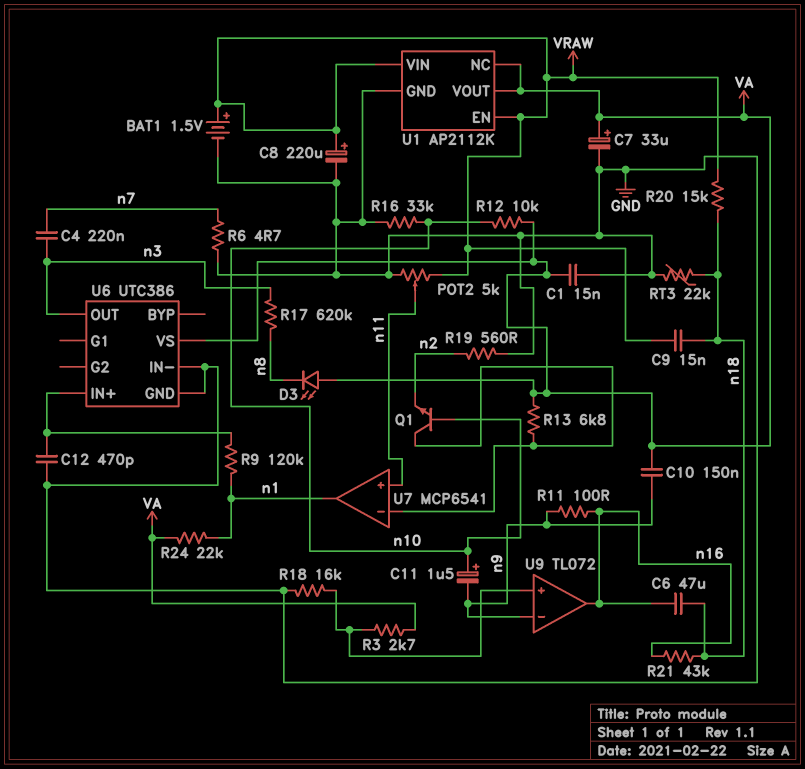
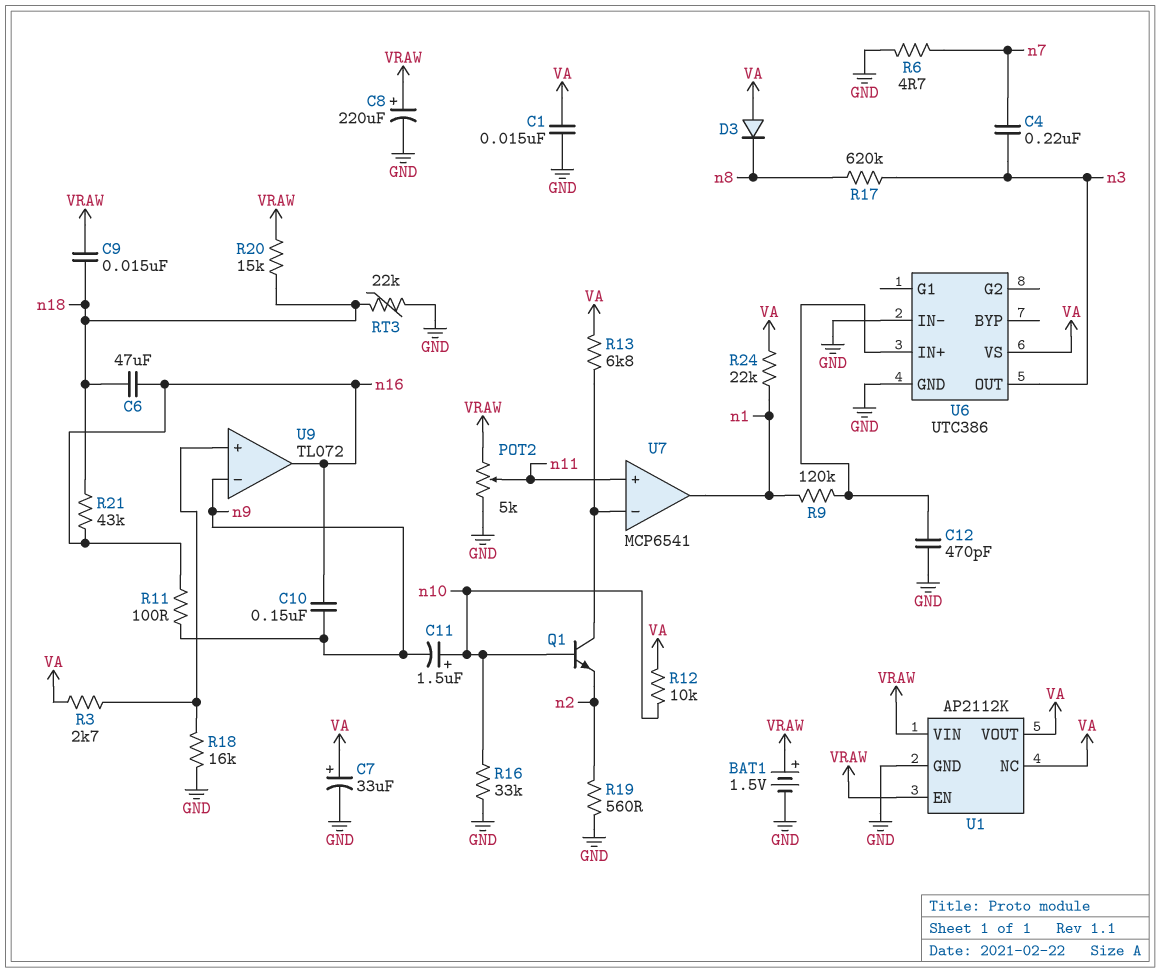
C10: 150nF (VA, n9) -> 150nF (n9, n16)
D3: LED (A VA, K n8) -> diode (A VA, K n8)

